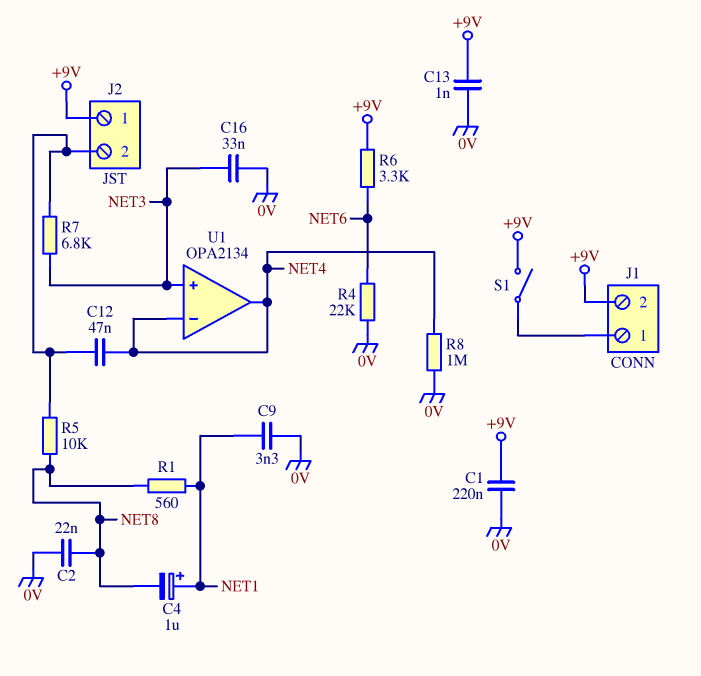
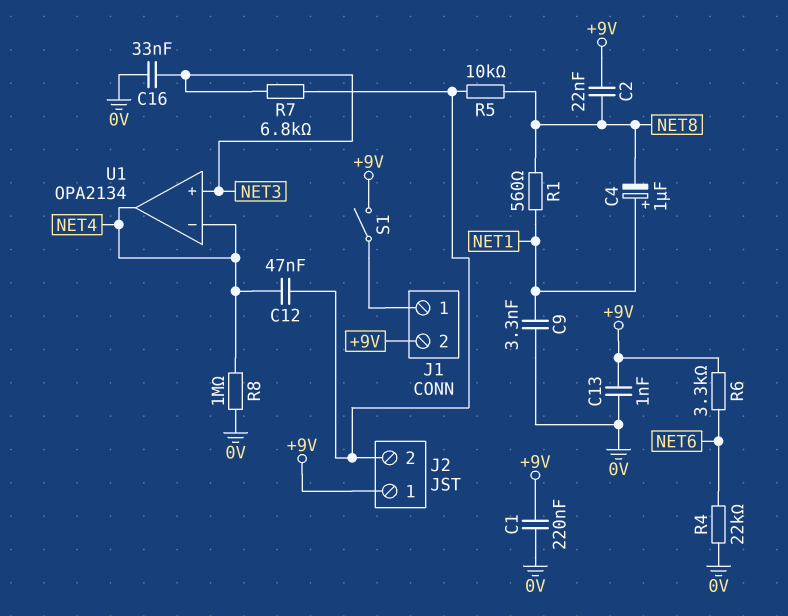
C2: 22nF (0V, NET8) -> 22nF (+9V, NET8)

